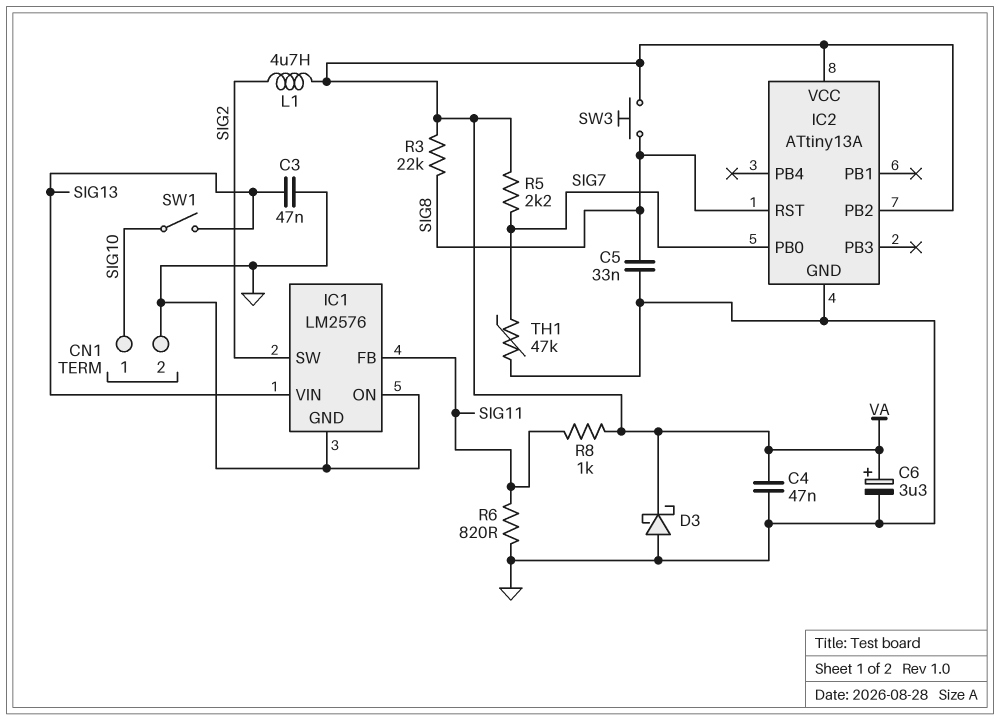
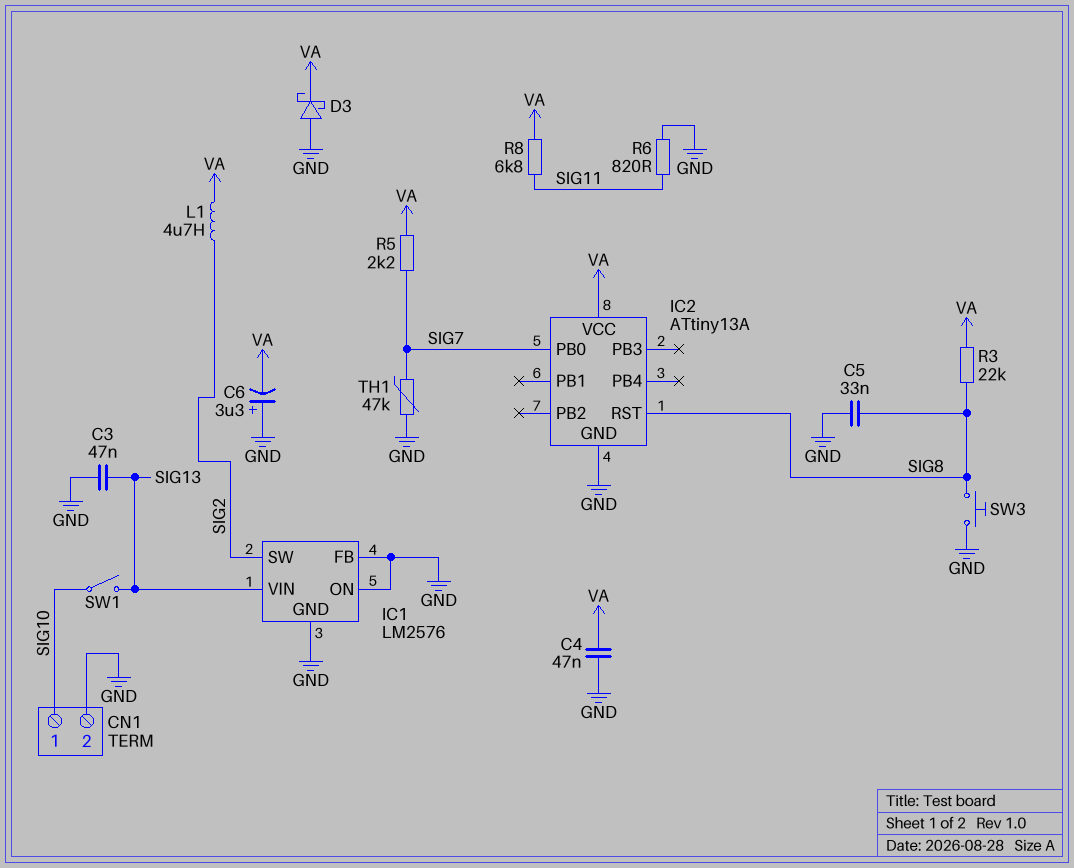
C6: 3.3uF (plus VA, minus GND) -> 3.3uF (plus GND, minus VA)
IC1 pin FB: SIG11 -> GND
IC2 pin PB2: VA -> none
R8: 1k (SIG11, VA) -> 6.8k (SIG11, VA)
SW3: button (SIG8, VA) -> button (GND, SIG8)

